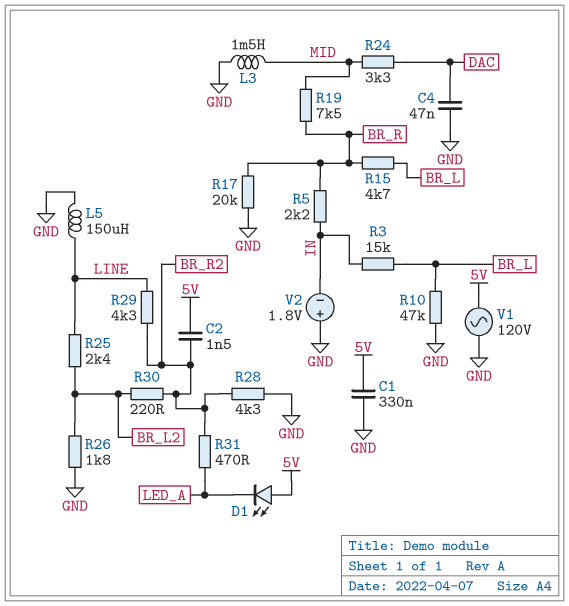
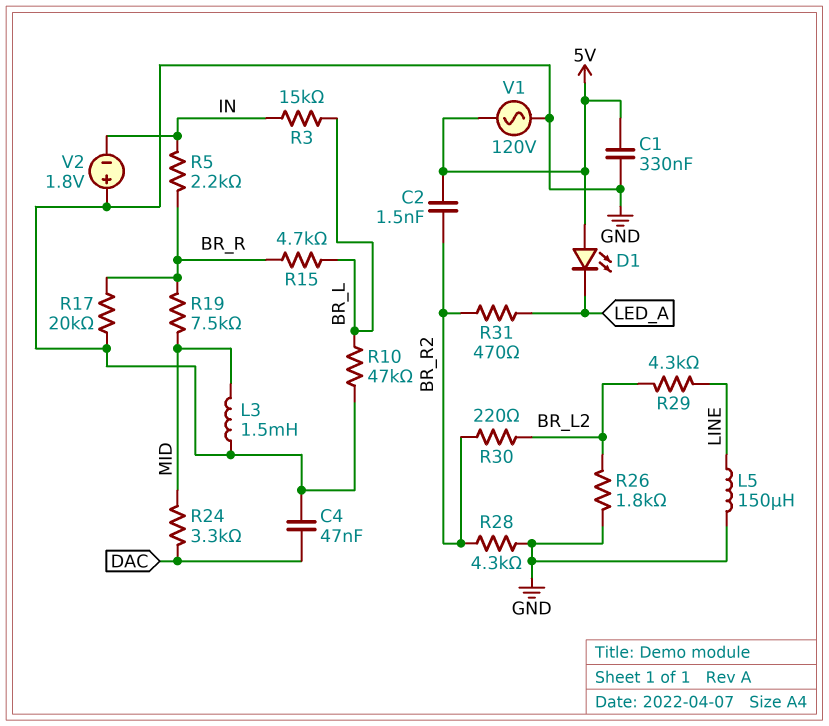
R25: 2.4k (BR_L2, LINE) -> none
R29: 4.3k (BR_R2, LINE) -> 4.3k (BR_L2, LINE)

